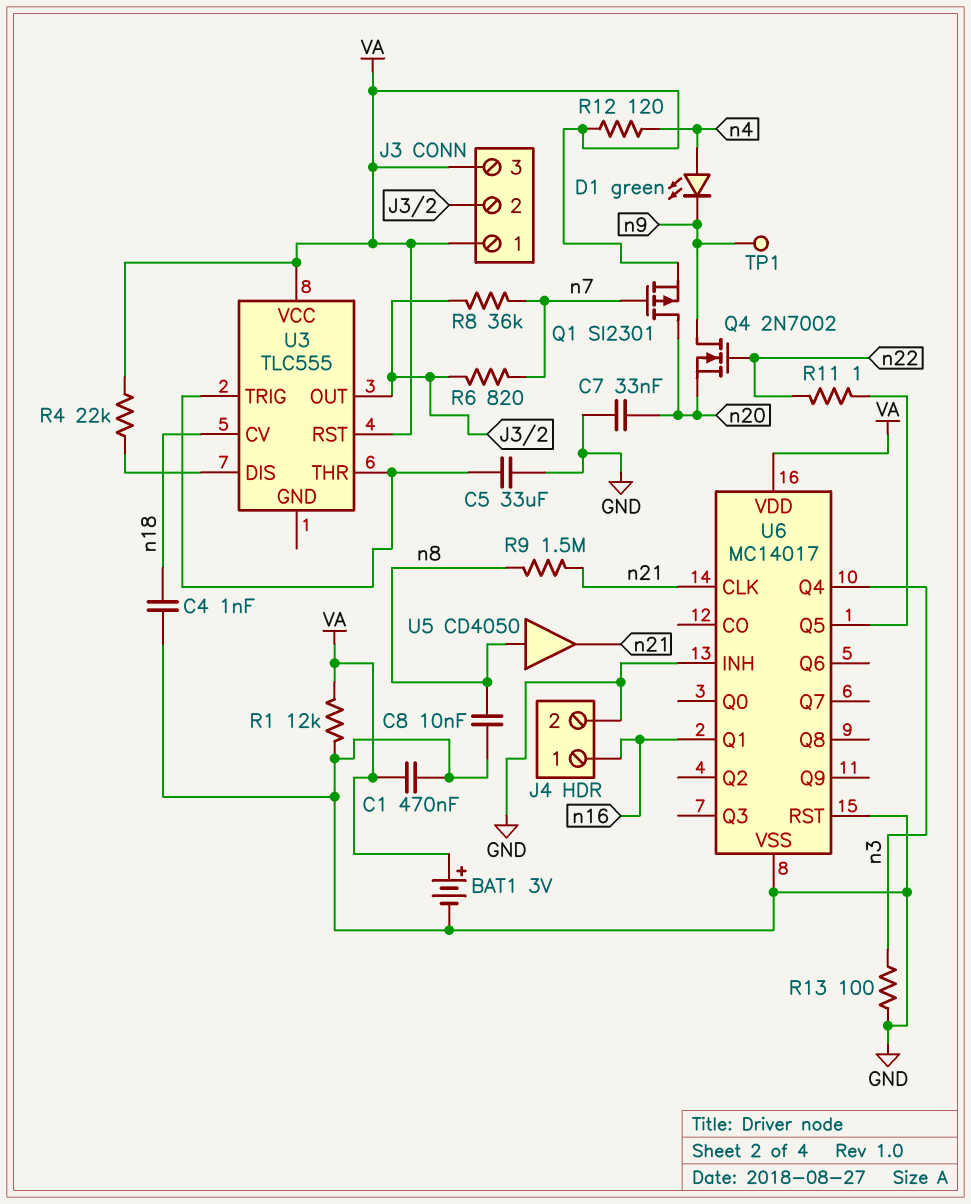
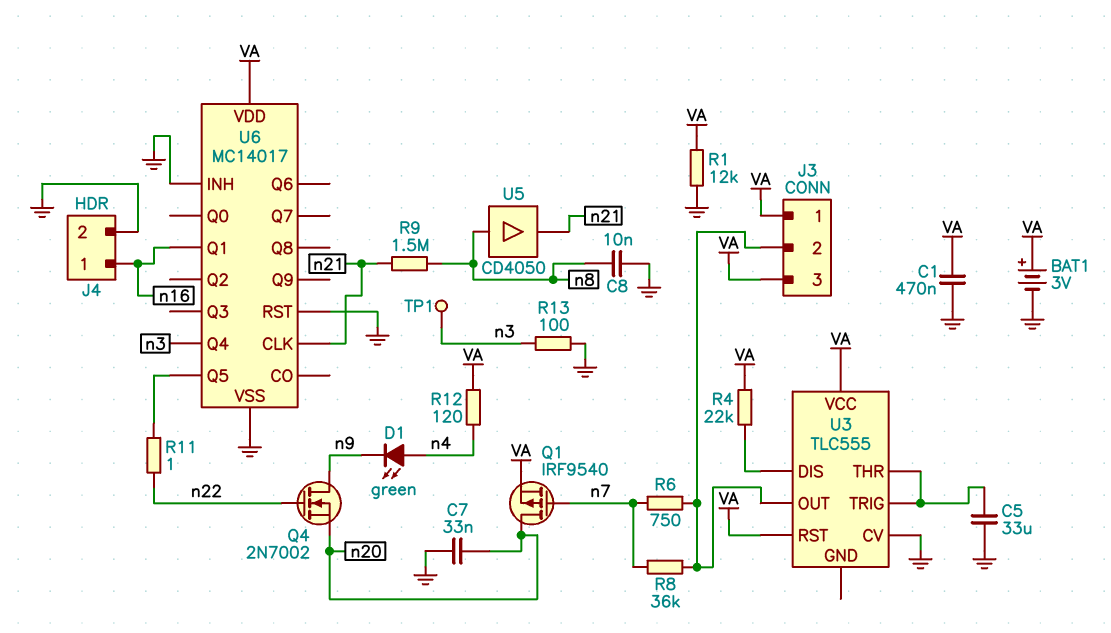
C4: 1nF (GND, n18) -> none
Q1: PMOS SI2301 (G n7, D n20, S VA) -> PMOS IRF9540 (G n7, D n20, S VA)
R6: 820 (J3/2, n7) -> 750 (J3/2, n7)
TP1: test point (n9) -> test point (n3)
U3 pin CV: n18 -> GND

